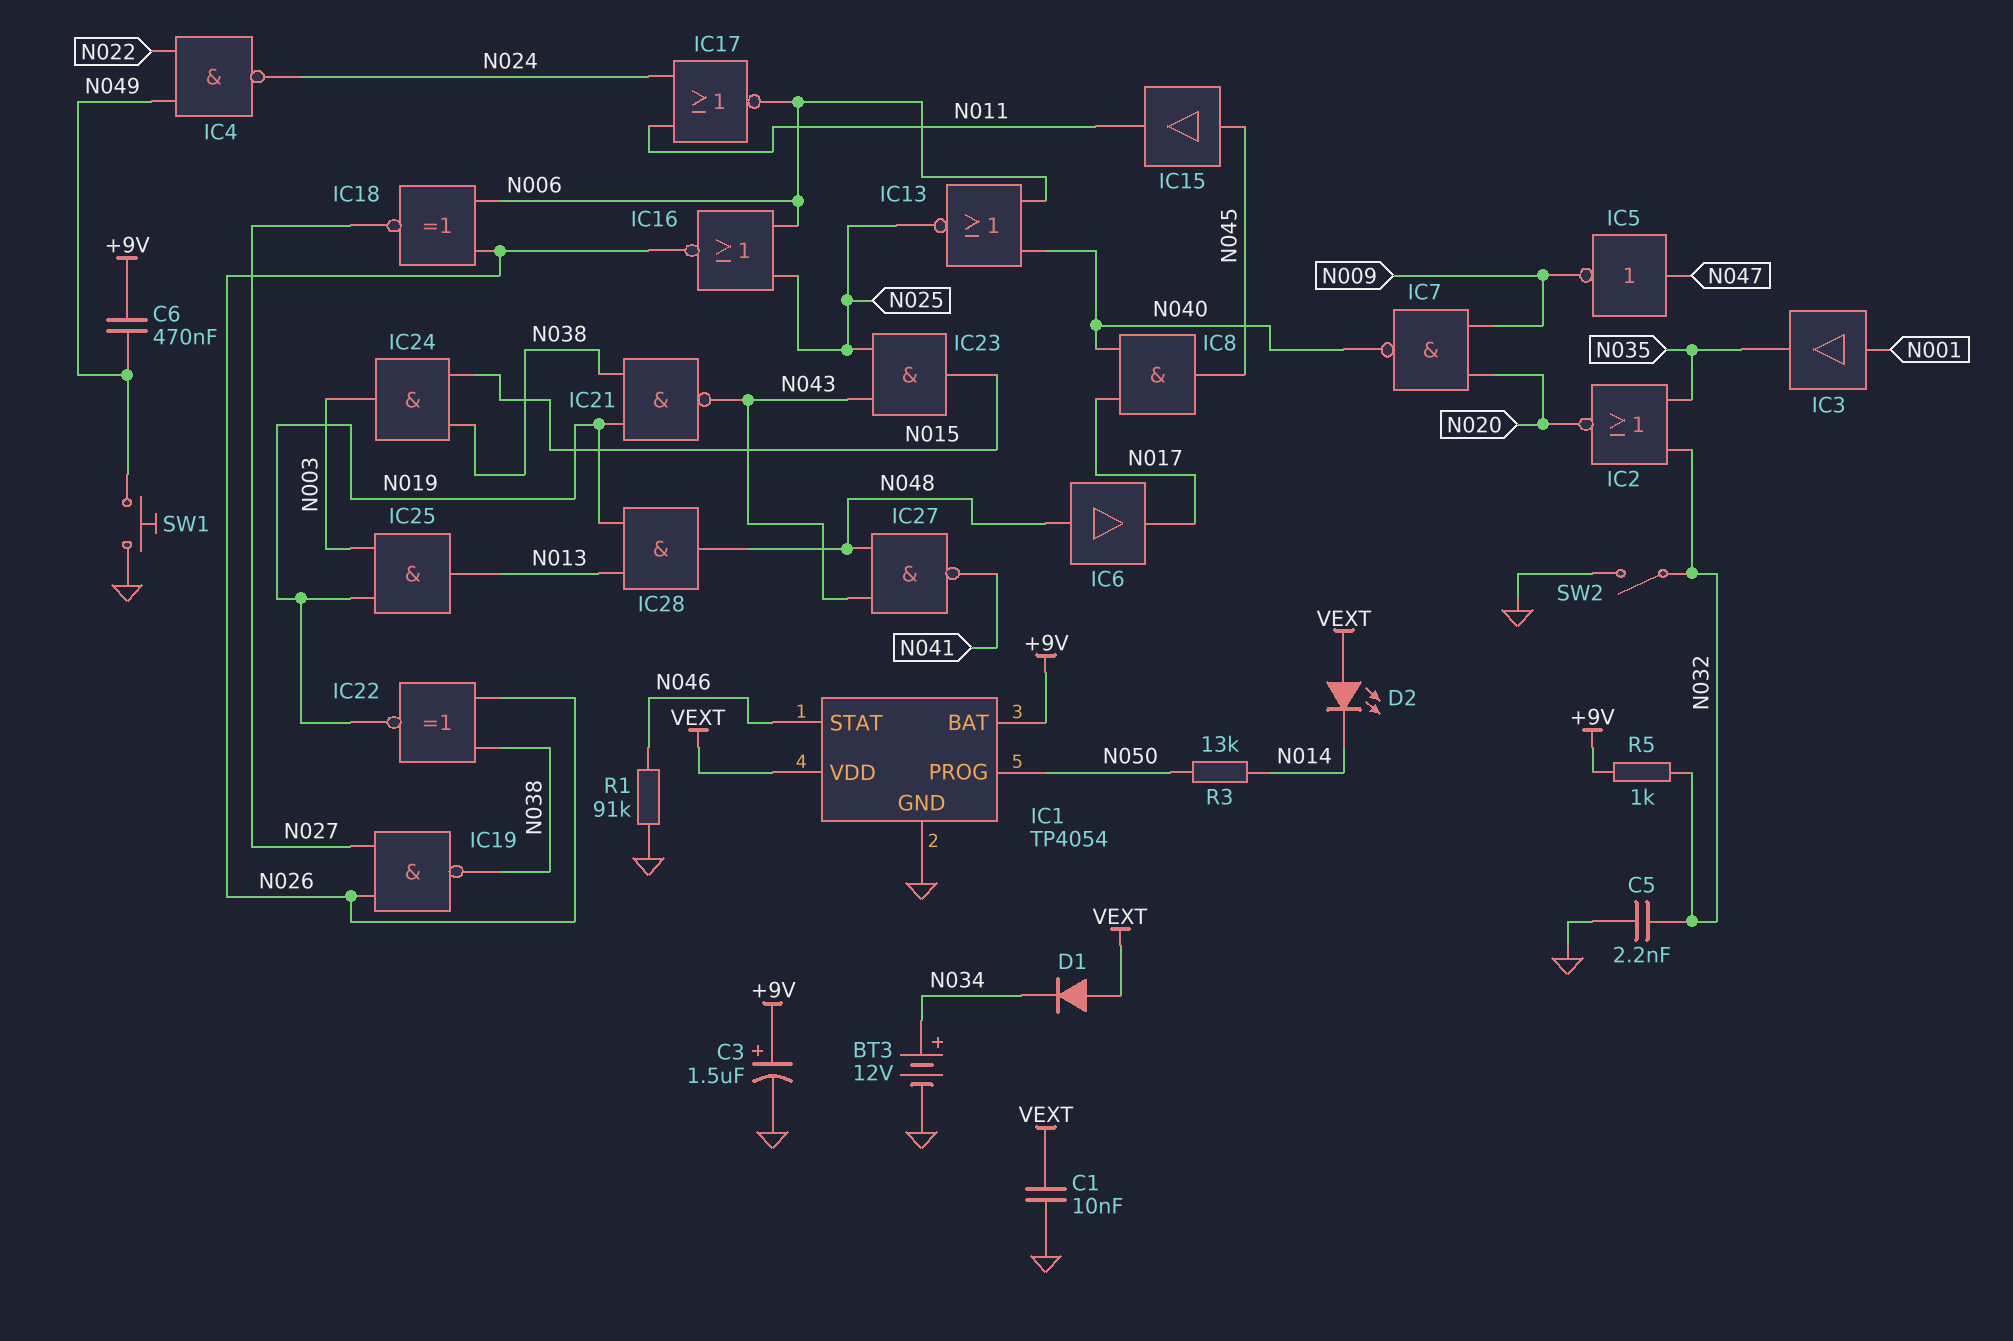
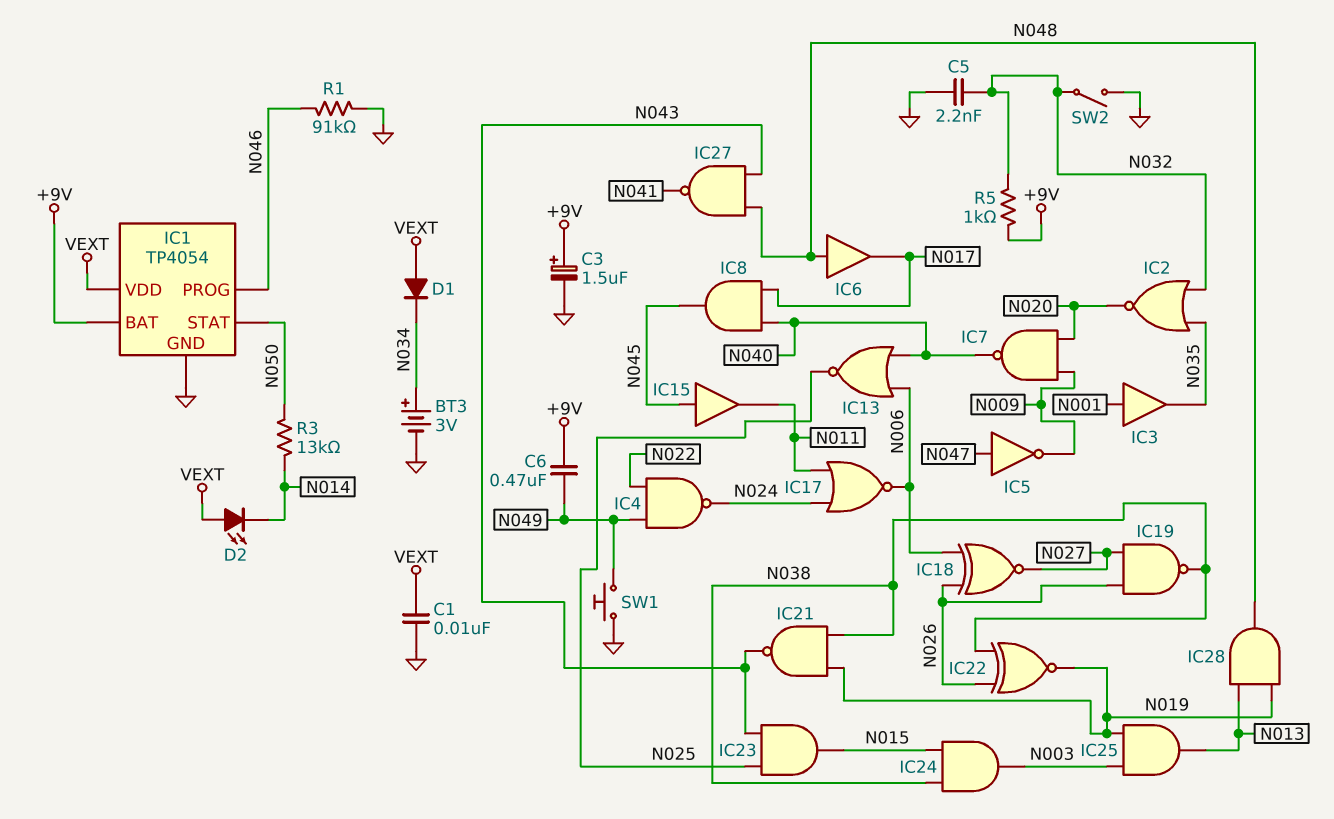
BT3: 12V (plus N034, minus GND) -> 3V (plus N034, minus GND)
IC1 pin PROG: N050 -> N046
IC1 pin STAT: N046 -> N050
IC16: NOR (in N006, in N025, out N026) -> none

